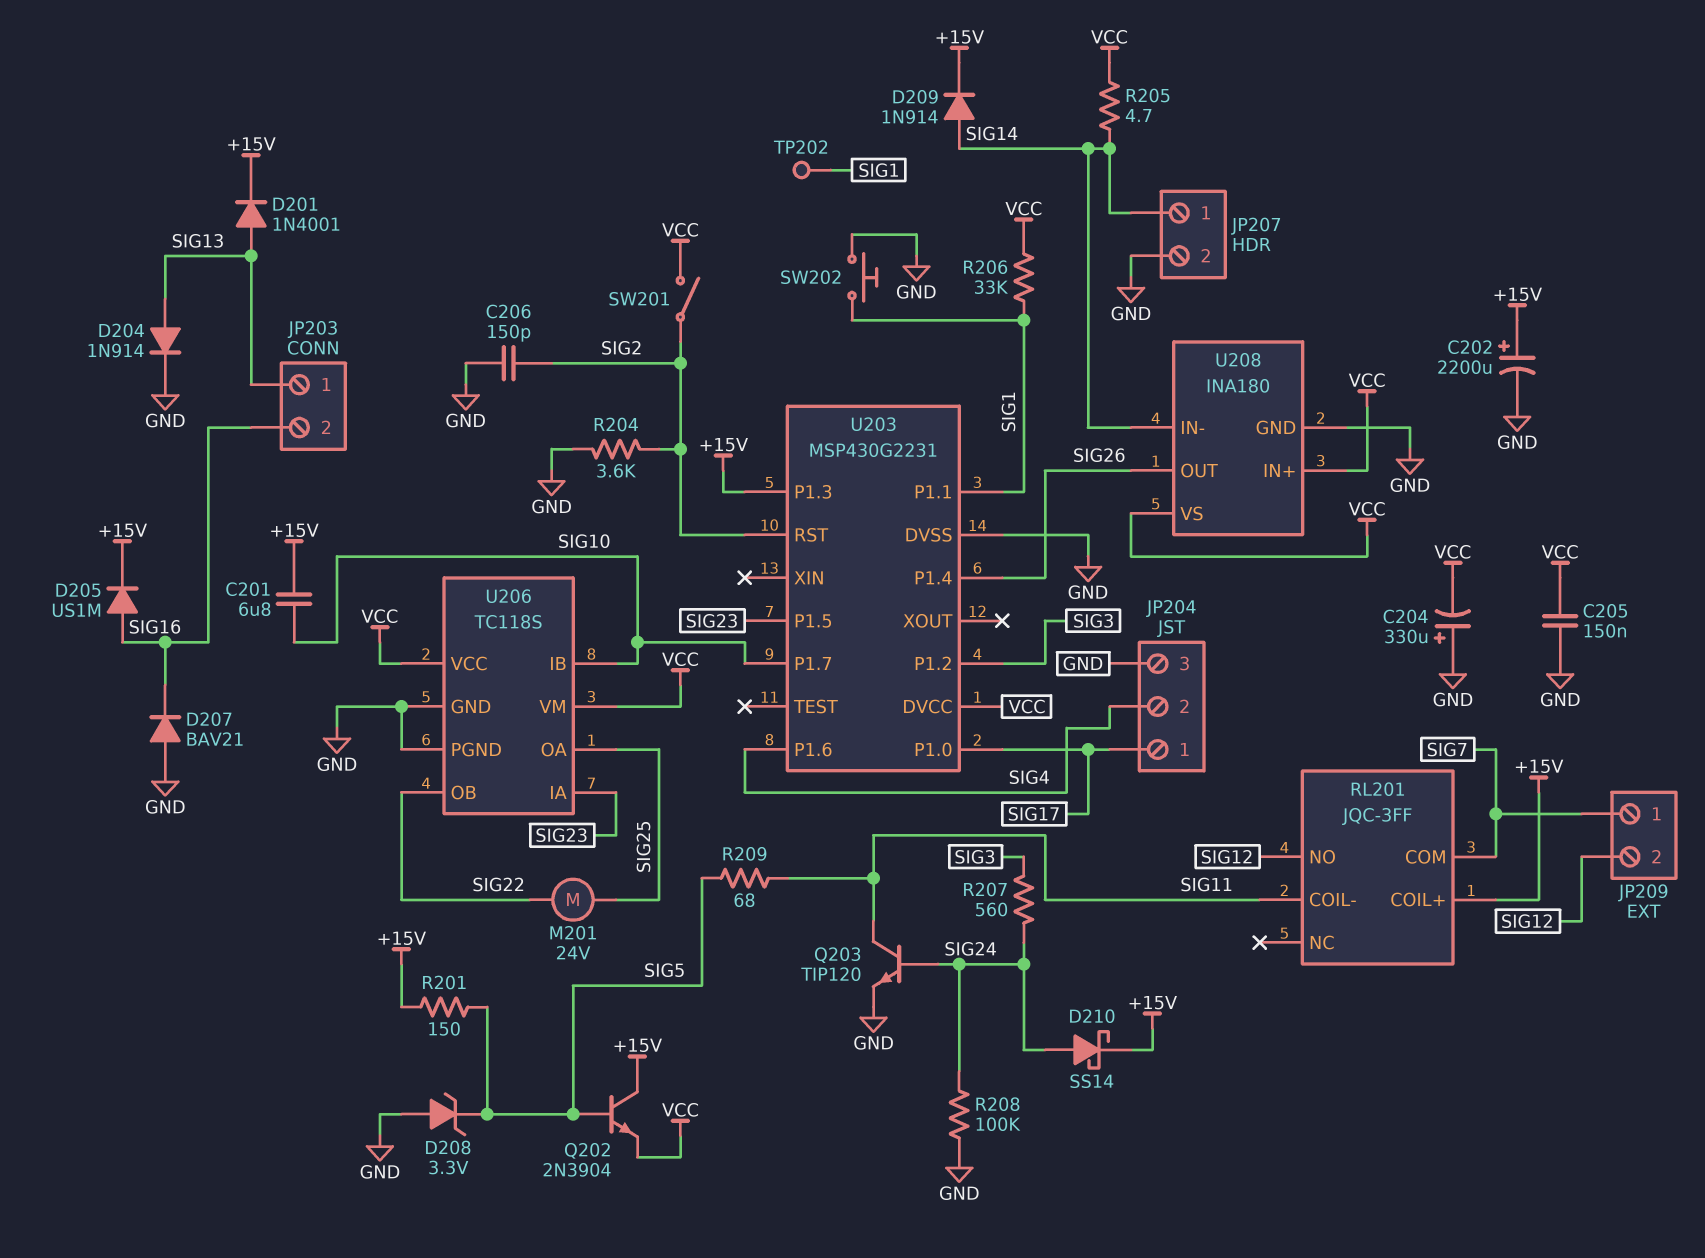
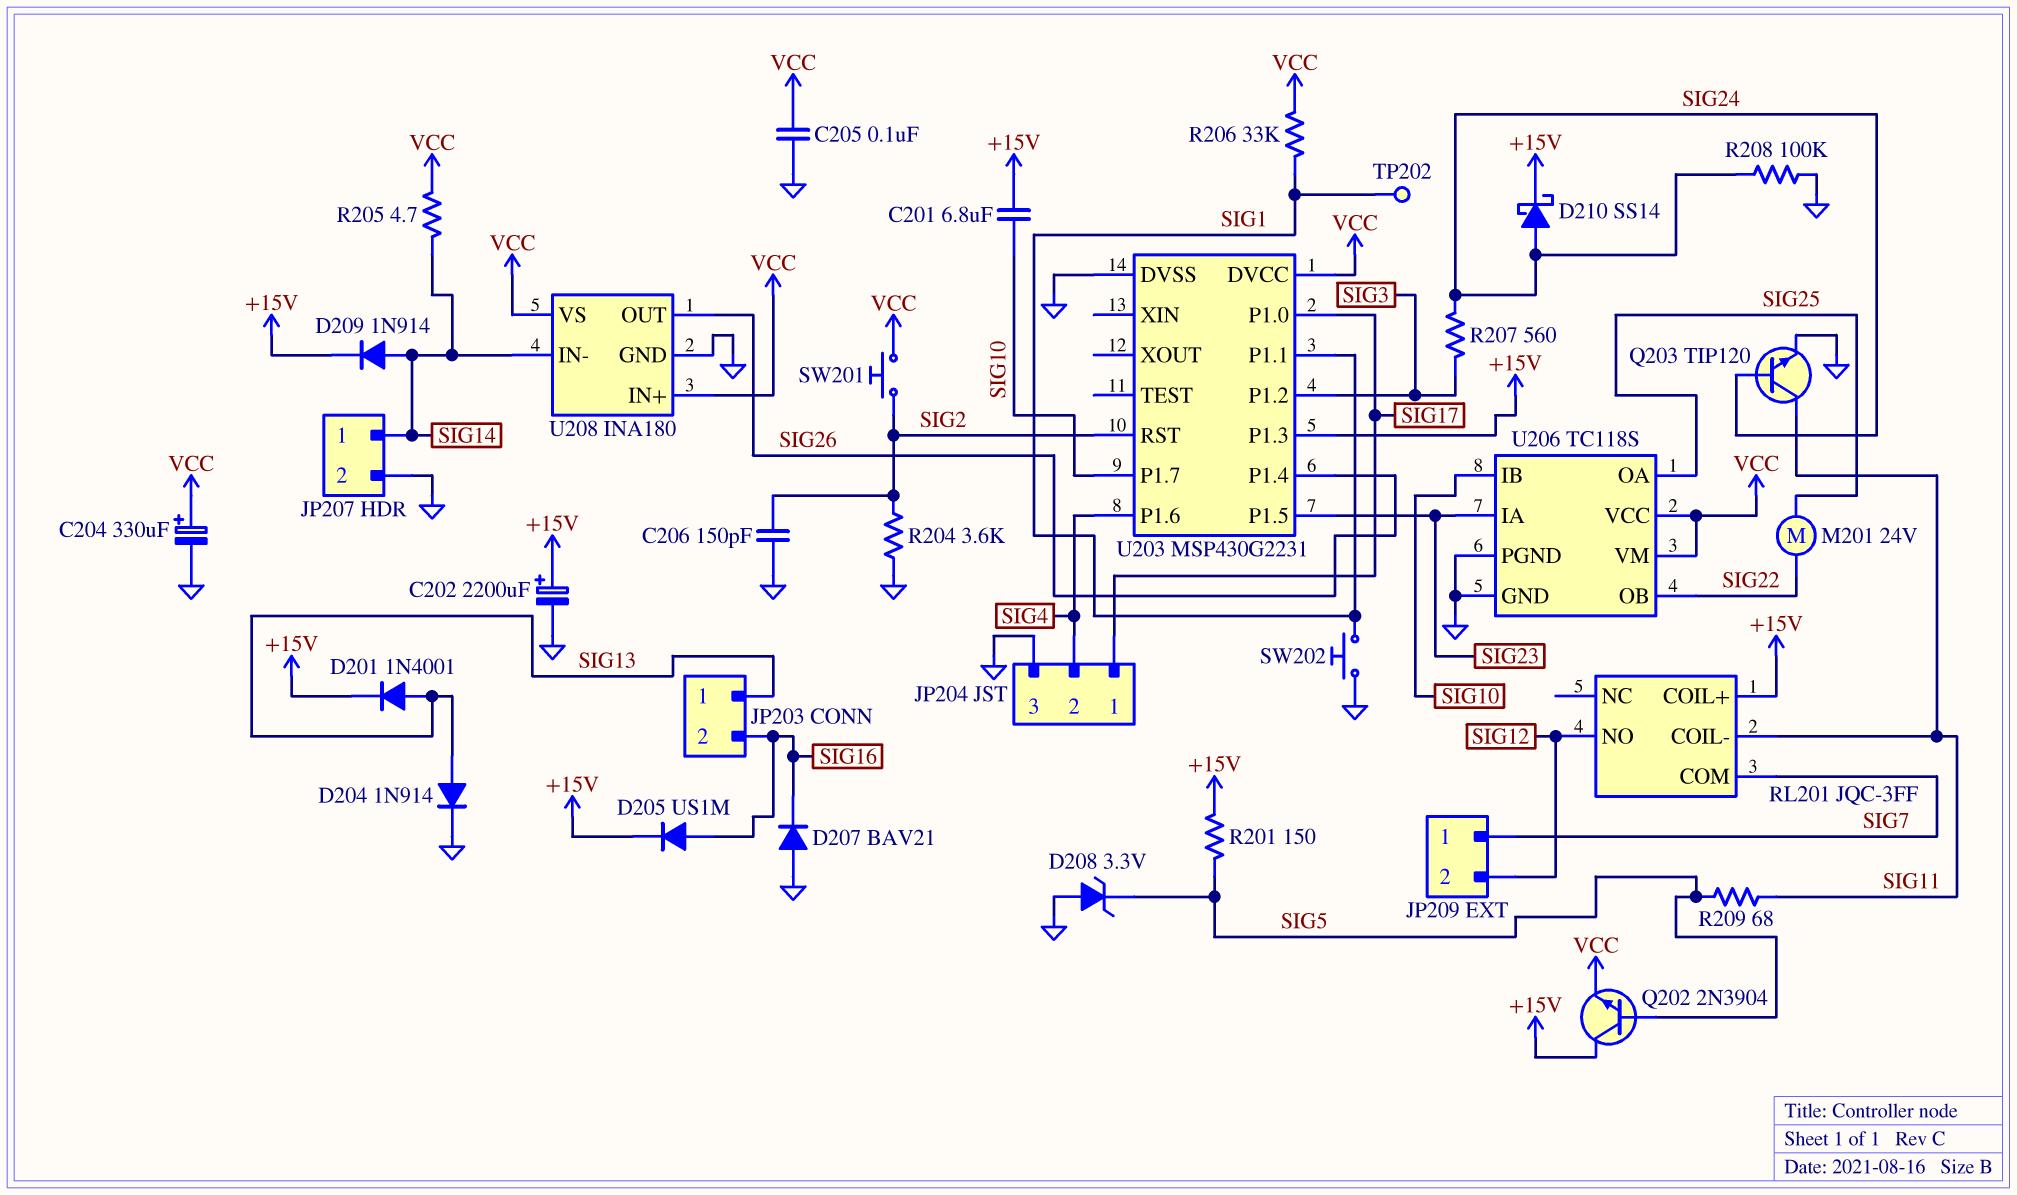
C204: 330uF (plus GND, minus VCC) -> 330uF (plus VCC, minus GND)
C205: 150nF (GND, VCC) -> 100nF (GND, VCC)
SW201: switch (SIG2, VCC) -> button (SIG2, VCC)

